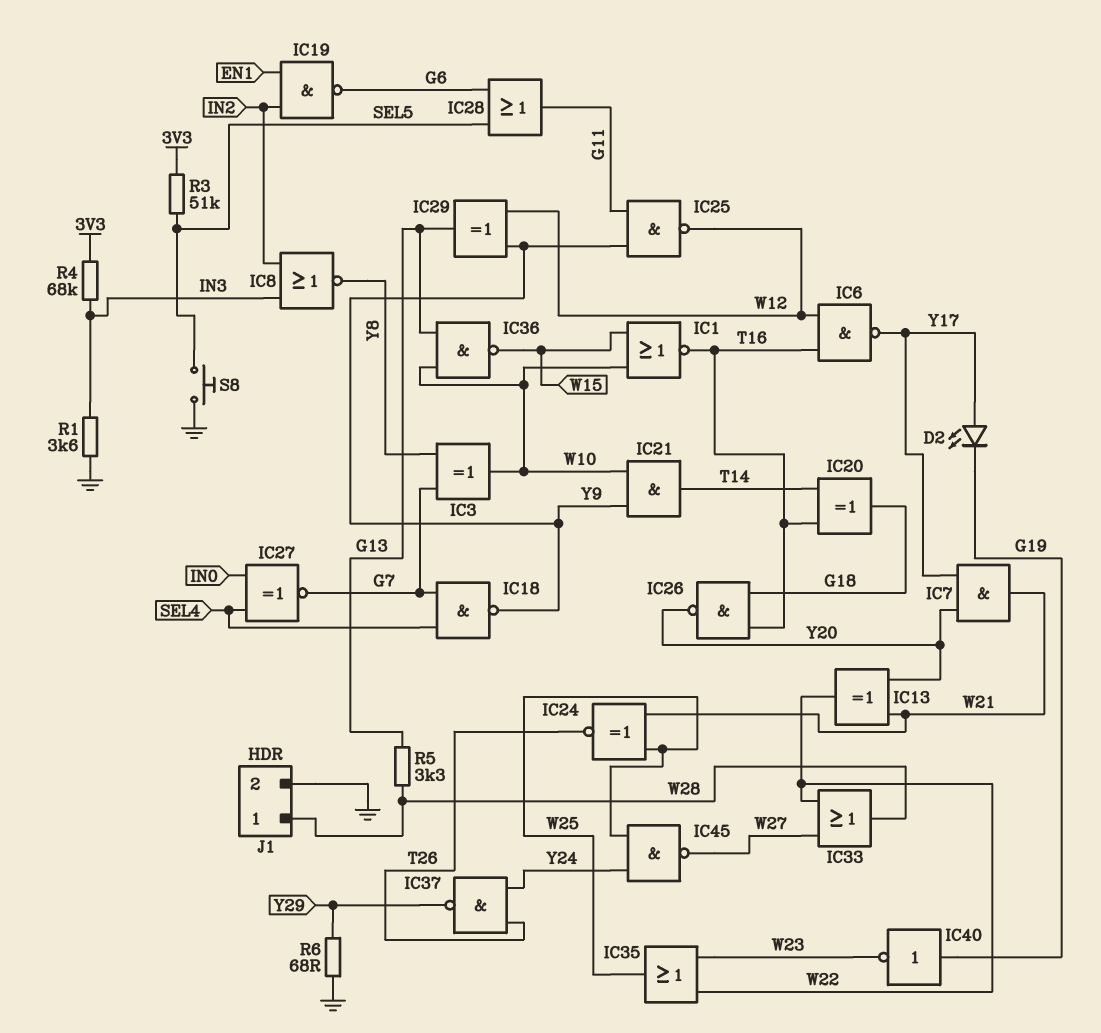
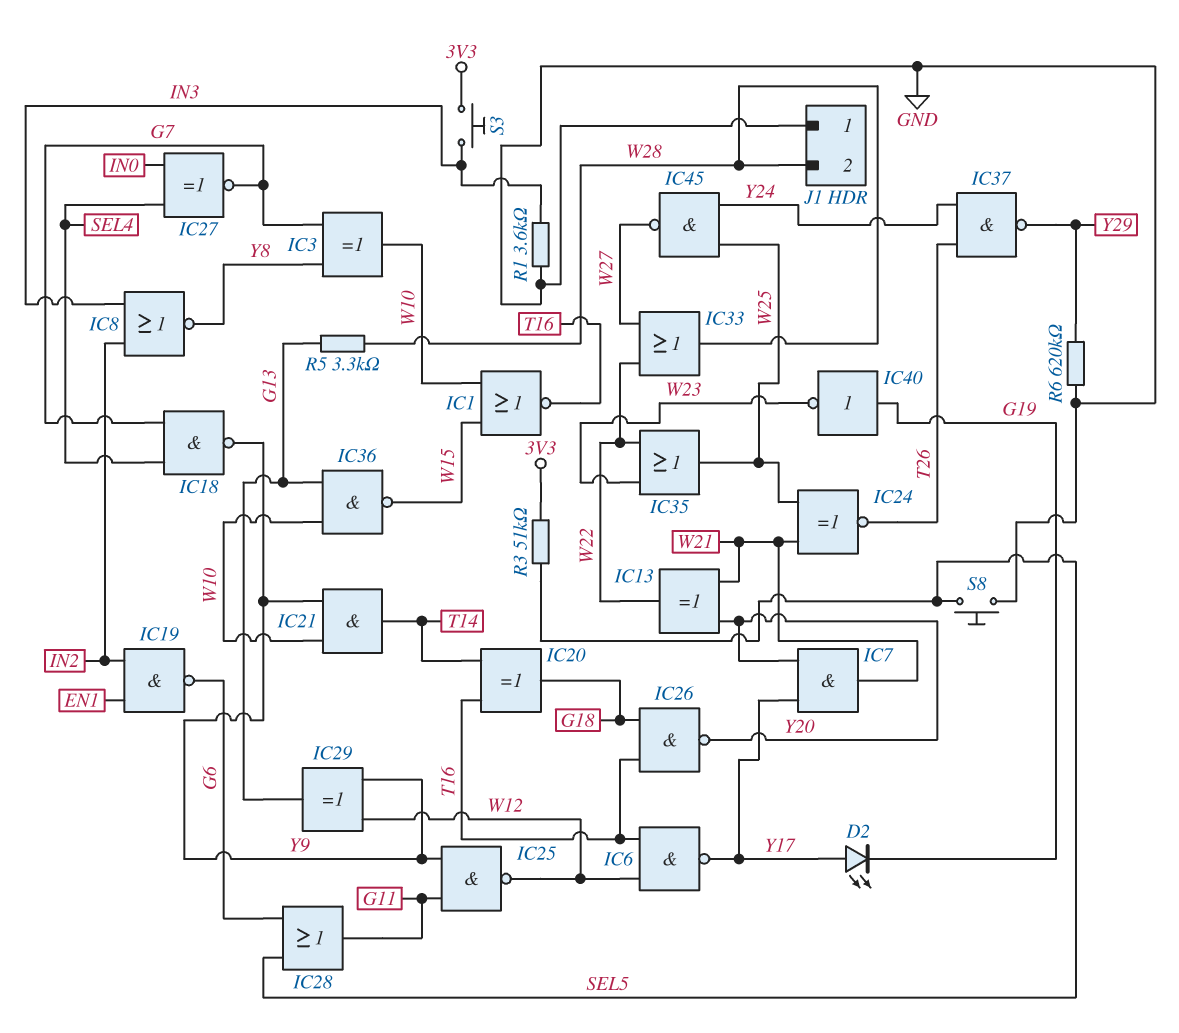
J1 pin 1: W28 -> GND
J1 pin 2: GND -> W28
R4: 68k (3V3, IN3) -> none
R6: 68 (GND, Y29) -> 620k (GND, Y29)
S3: none -> button (3V3, IN3)

